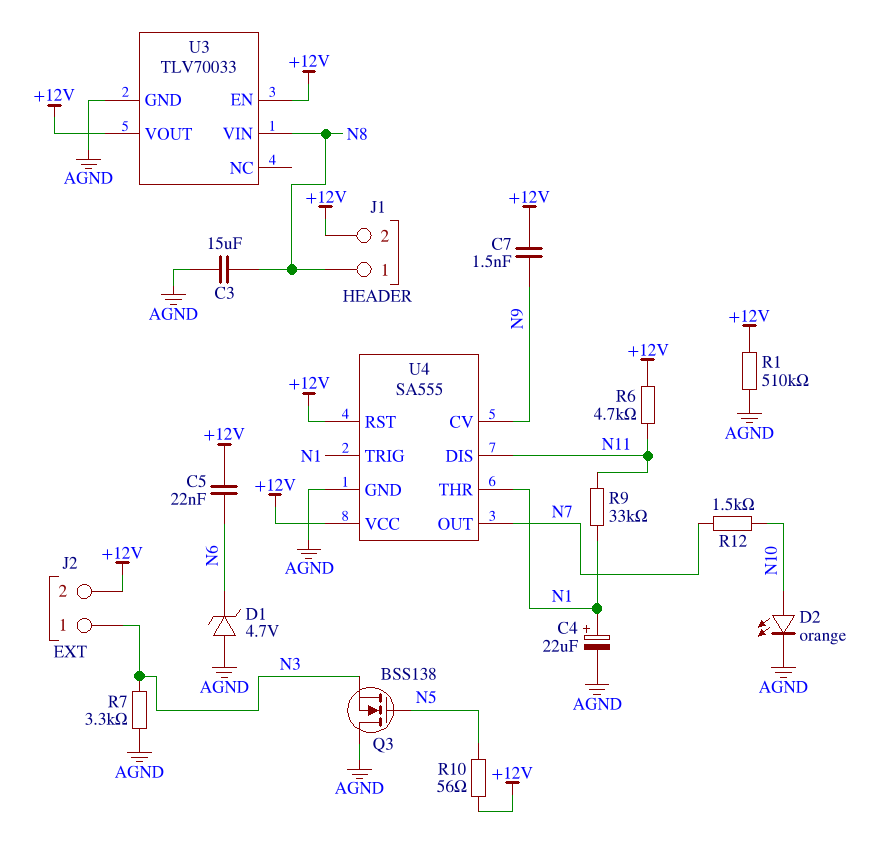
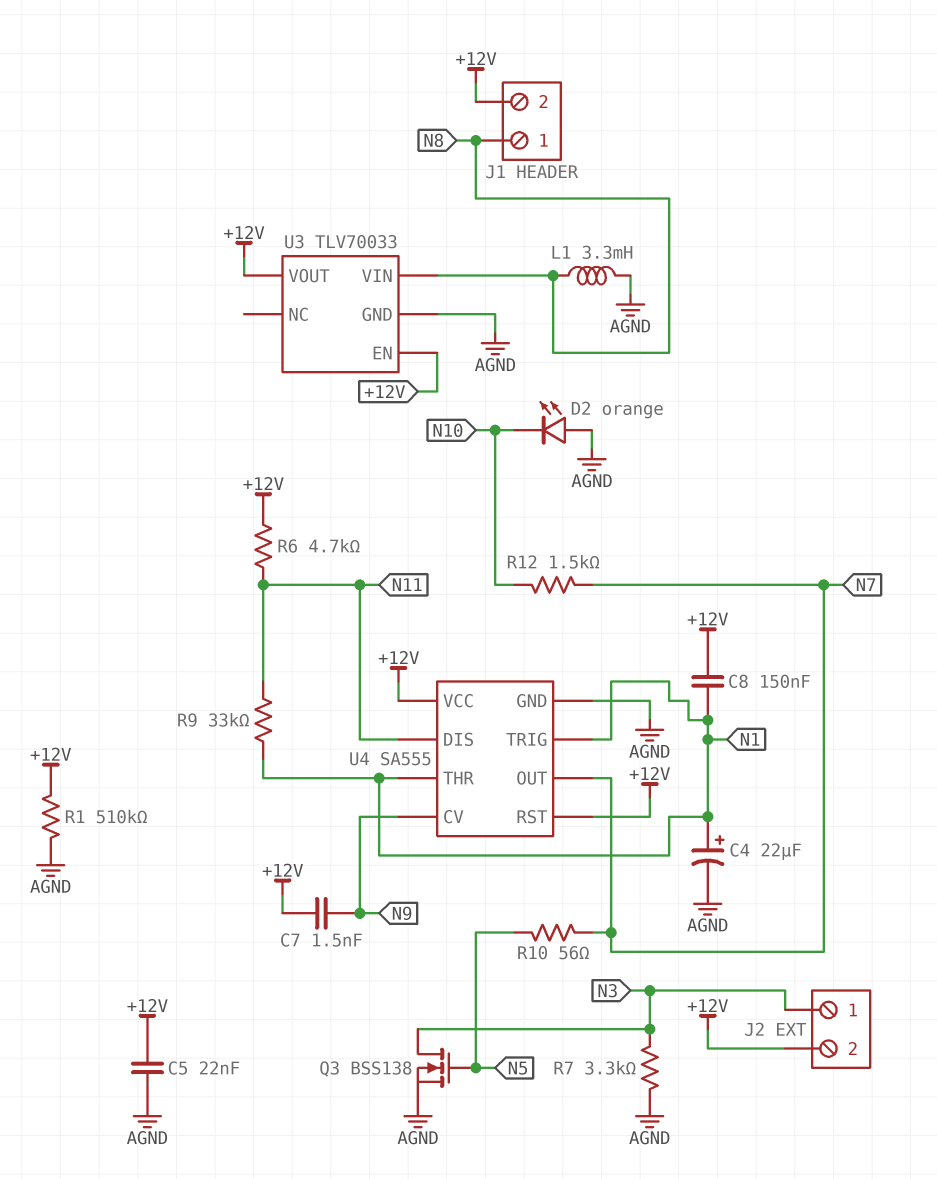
C3: 15uF (AGND, N8) -> none
C5: 22nF (+12V, N6) -> 22nF (+12V, AGND)
C8: none -> 150nF (+12V, N1)
D1: zener 4.7V (A AGND, K N6) -> none
D2: LED orange (A N10, K AGND) -> LED orange (A AGND, K N10)
L1: none -> 3.3mH (AGND, N8)
Q3: NMOS BSS138 (G N5, D AGND, S N3) -> NMOS BSS138 (G N5, D N3, S AGND)
R10: 56 (+12V, N5) -> 56 (N5, N7)

